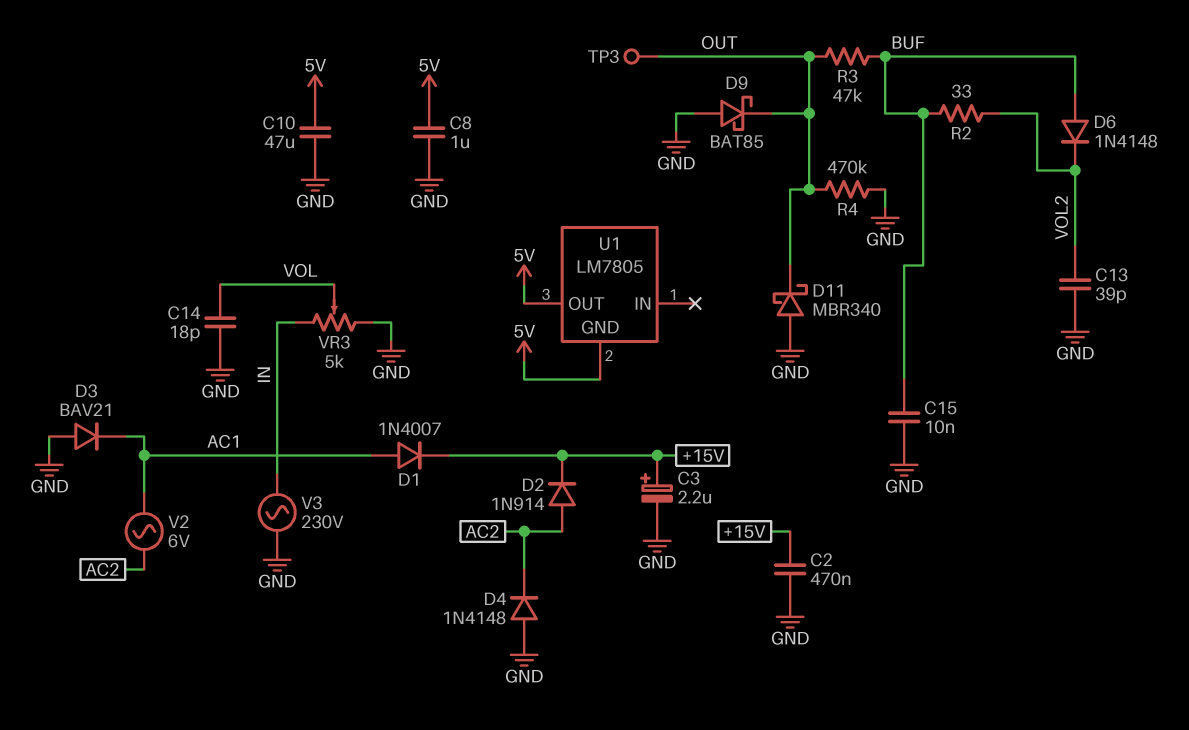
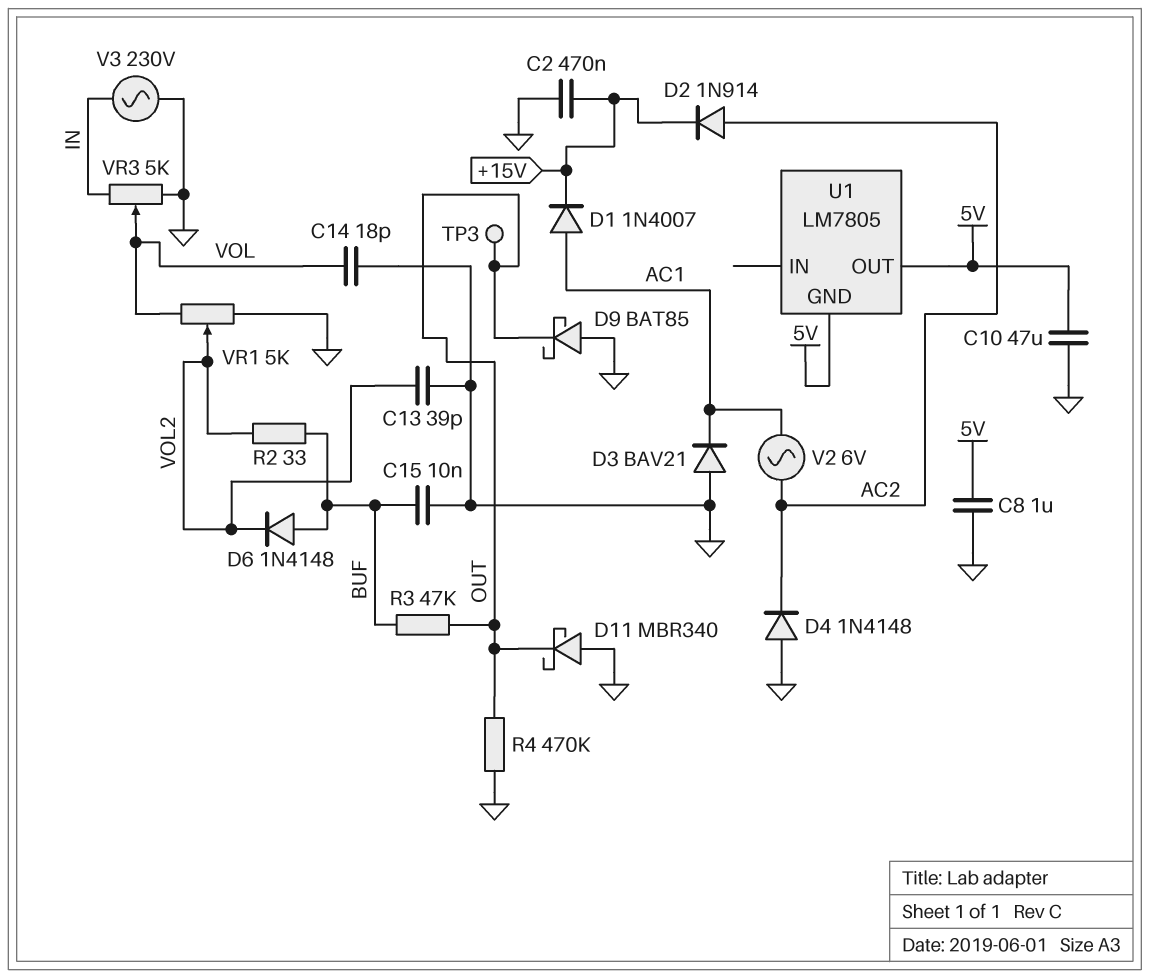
C3: 2.2uF (plus +15V, minus GND) -> none
VR1: none -> 5k (GND, VOL, wiper VOL2)

